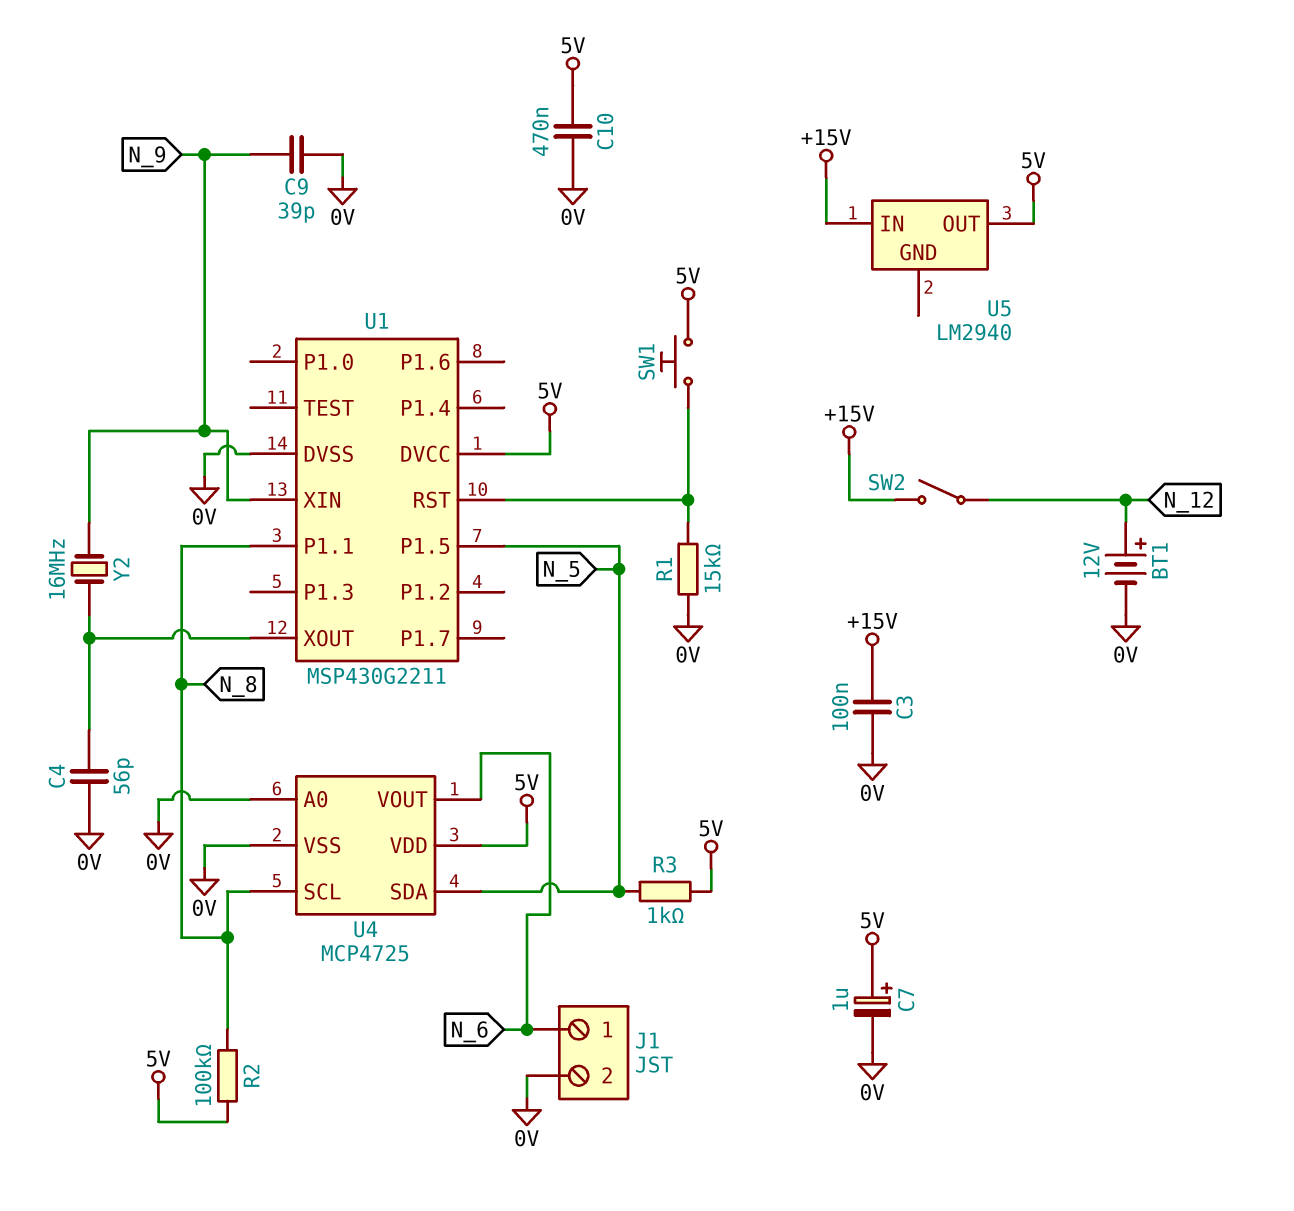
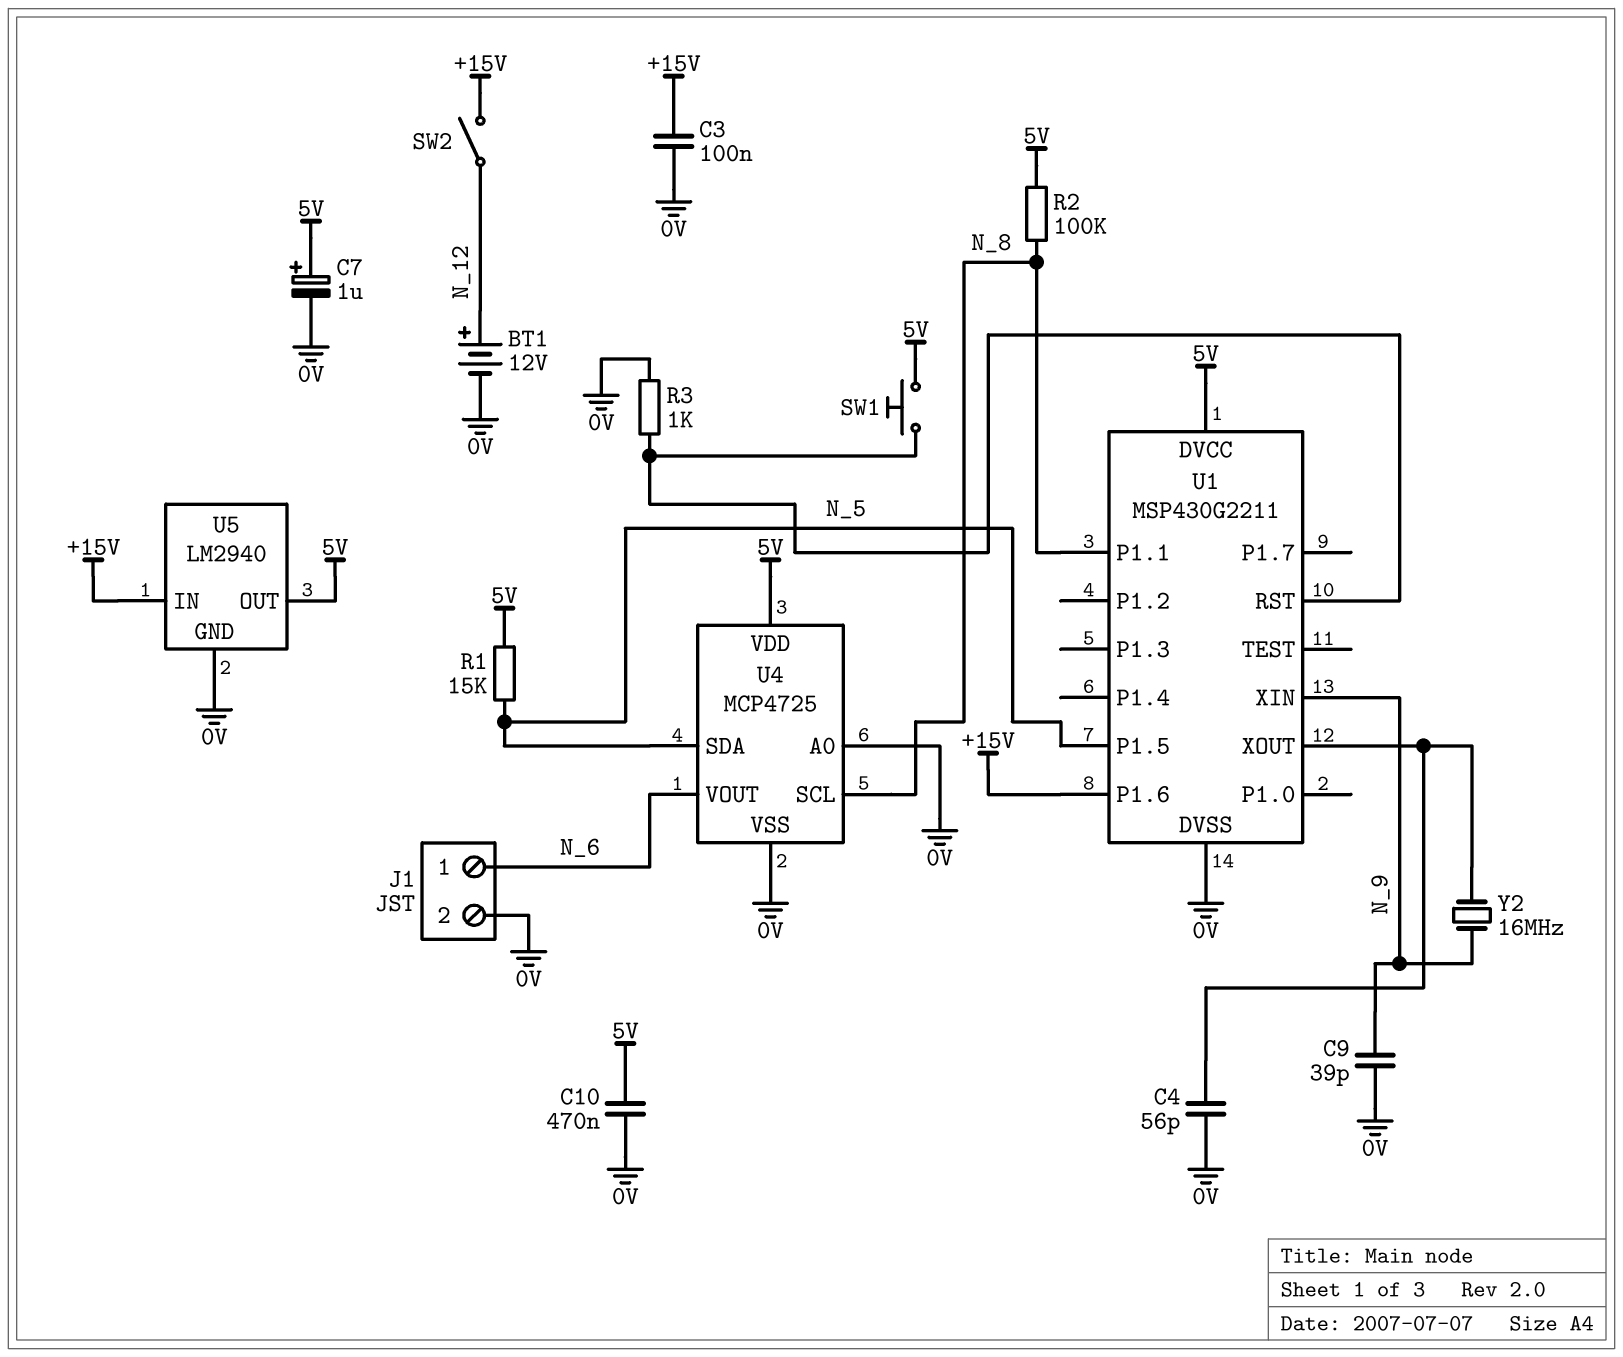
R1: 15k (0V, U1/RST) -> 15k (5V, N_5)
R3: 1k (5V, N_5) -> 1k (0V, U1/RST)
U1 pin P1.6: none -> +15V
U5 pin GND: none -> 0V

